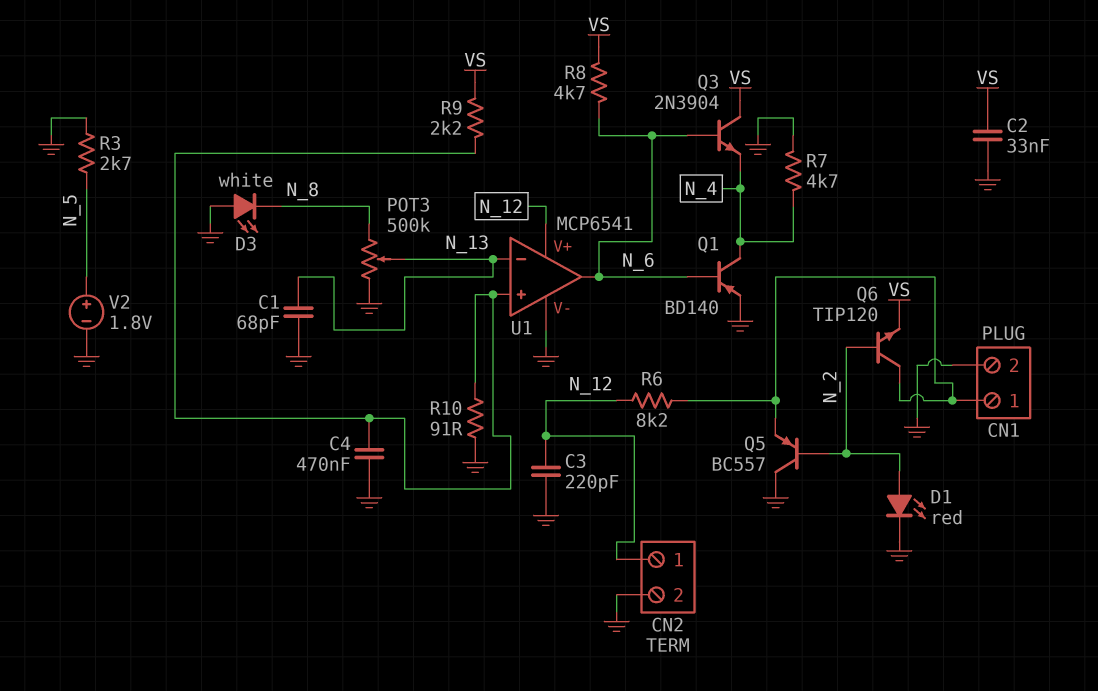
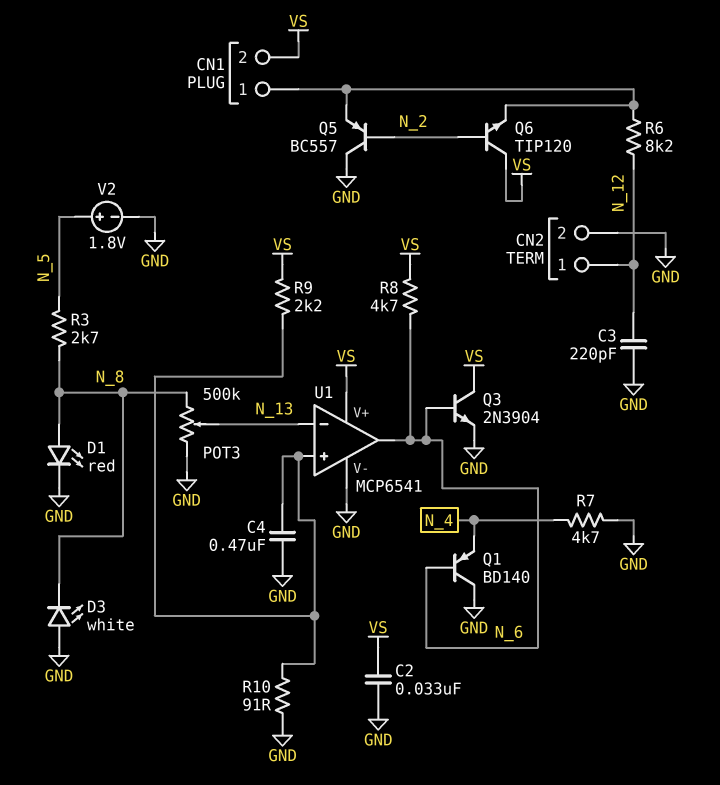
C1: 68pF (GND, N_13) -> none
CN1 pin 2: GND -> VS
D1: LED red (A N_2, K GND) -> LED red (A N_8, K GND)
Q1: PNP BD140 (B N_6, C N_4, E GND) -> PNP BD140 (B N_6, C GND, E N_4)
Q3: NPN 2N3904 (B N_6, C VS, E N_4) -> NPN 2N3904 (B N_6, C VS, E GND)
Q6: NPN TIP120 (B N_2, C CN1/1, E VS) -> NPN TIP120 (B N_2, C VS, E CN1/1)
R3: 2.7k (GND, N_5) -> 2.7k (N_5, N_8)
U1 pin V+: N_12 -> VS

